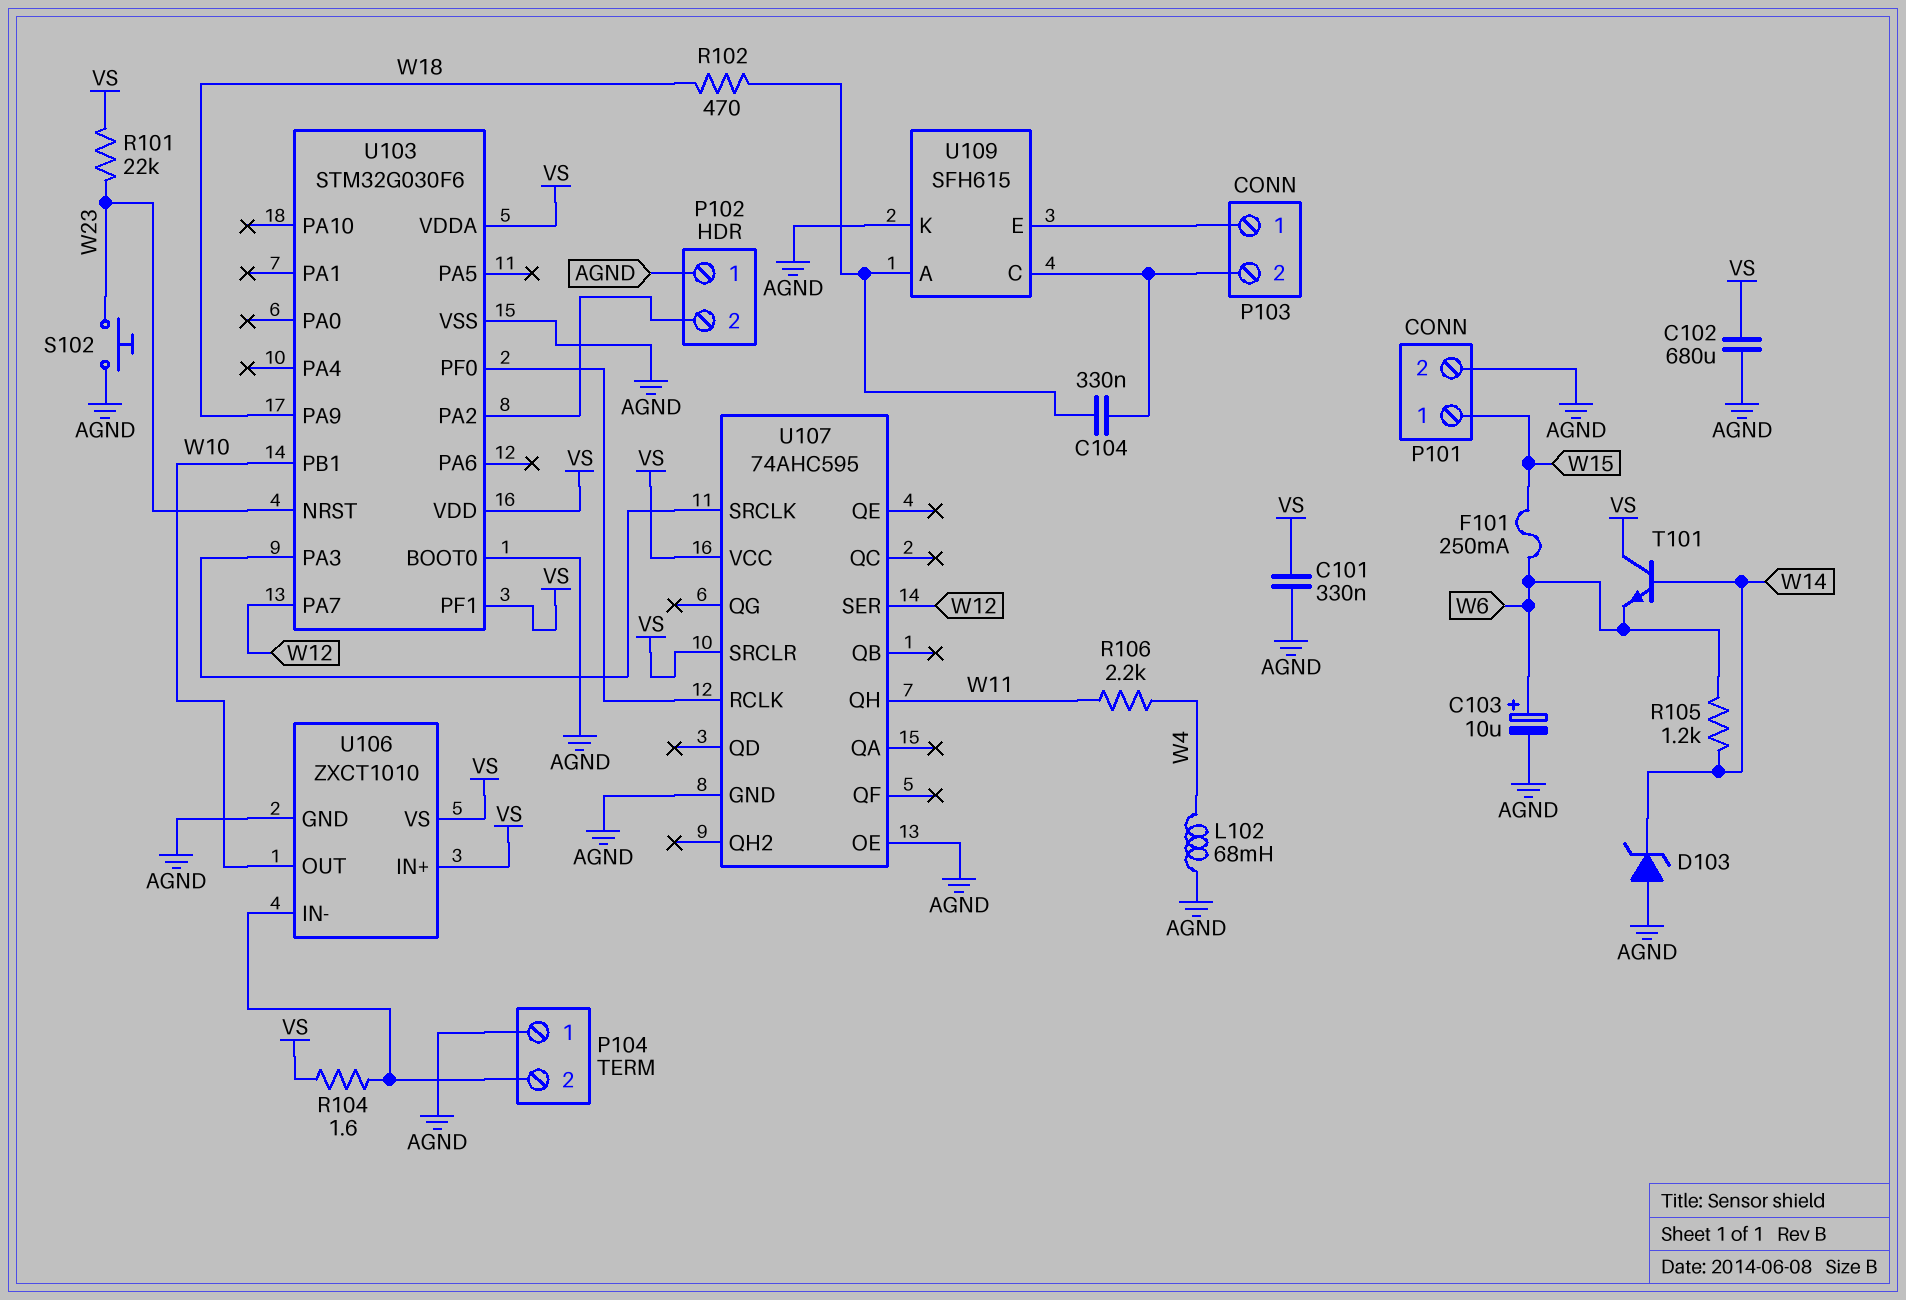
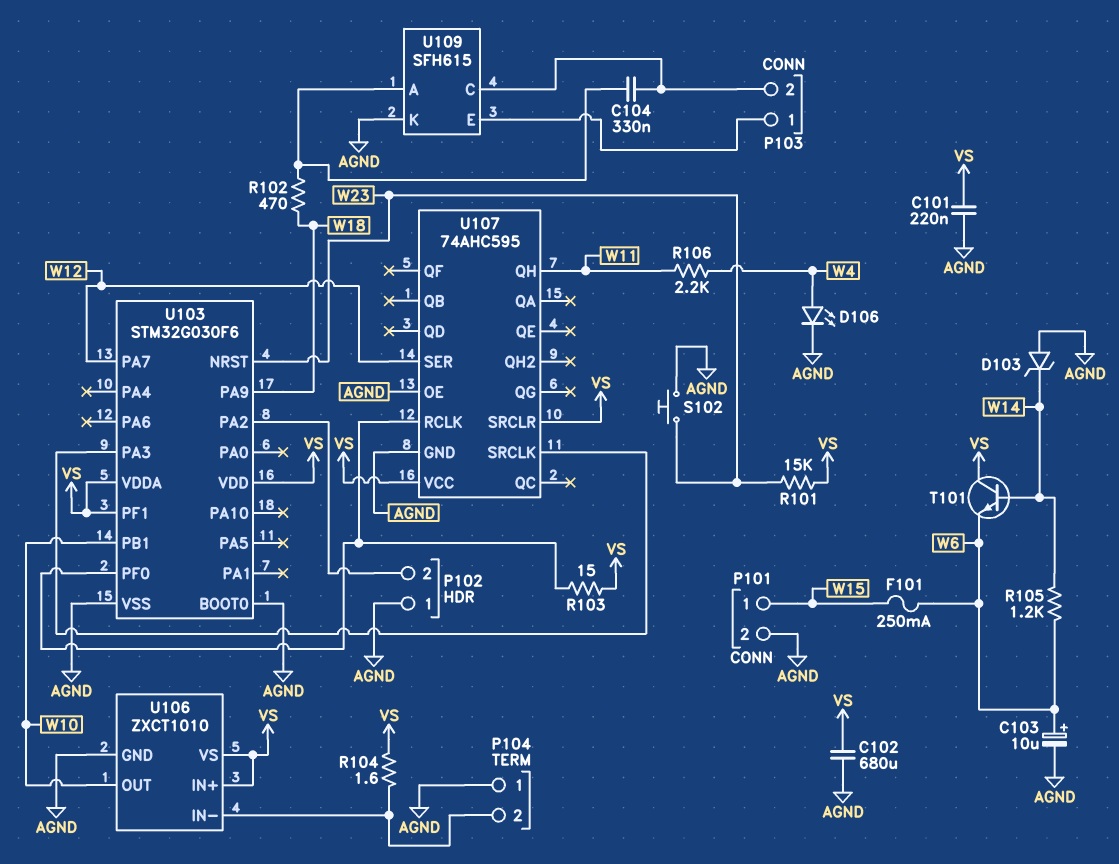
C101: 330nF (AGND, VS) -> 220nF (AGND, VS)
D106: none -> LED (A W4, K AGND)
L102: 68mH (AGND, W4) -> none
R101: 22k (VS, W23) -> 15k (VS, W23)
R103: none -> 15 (U103/PF0, VS)

